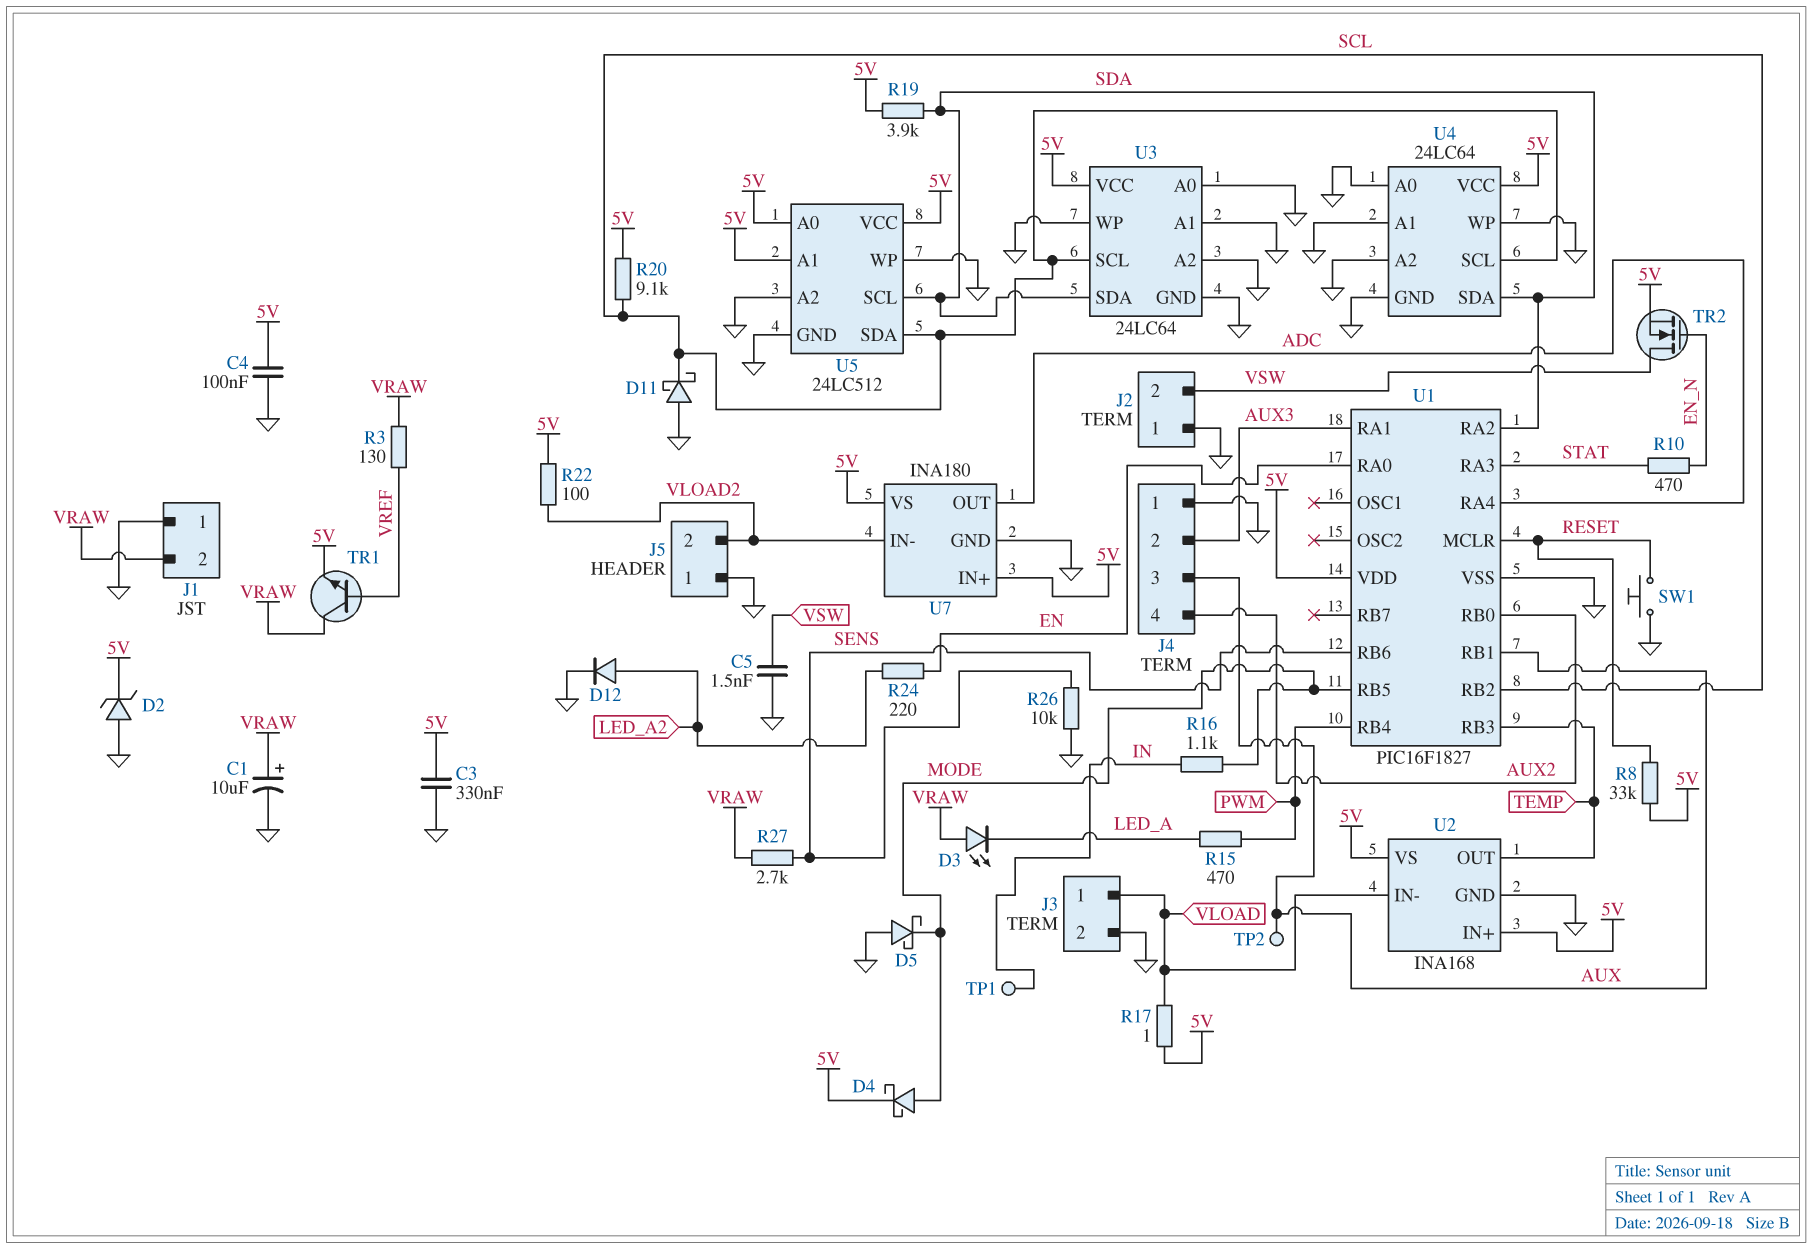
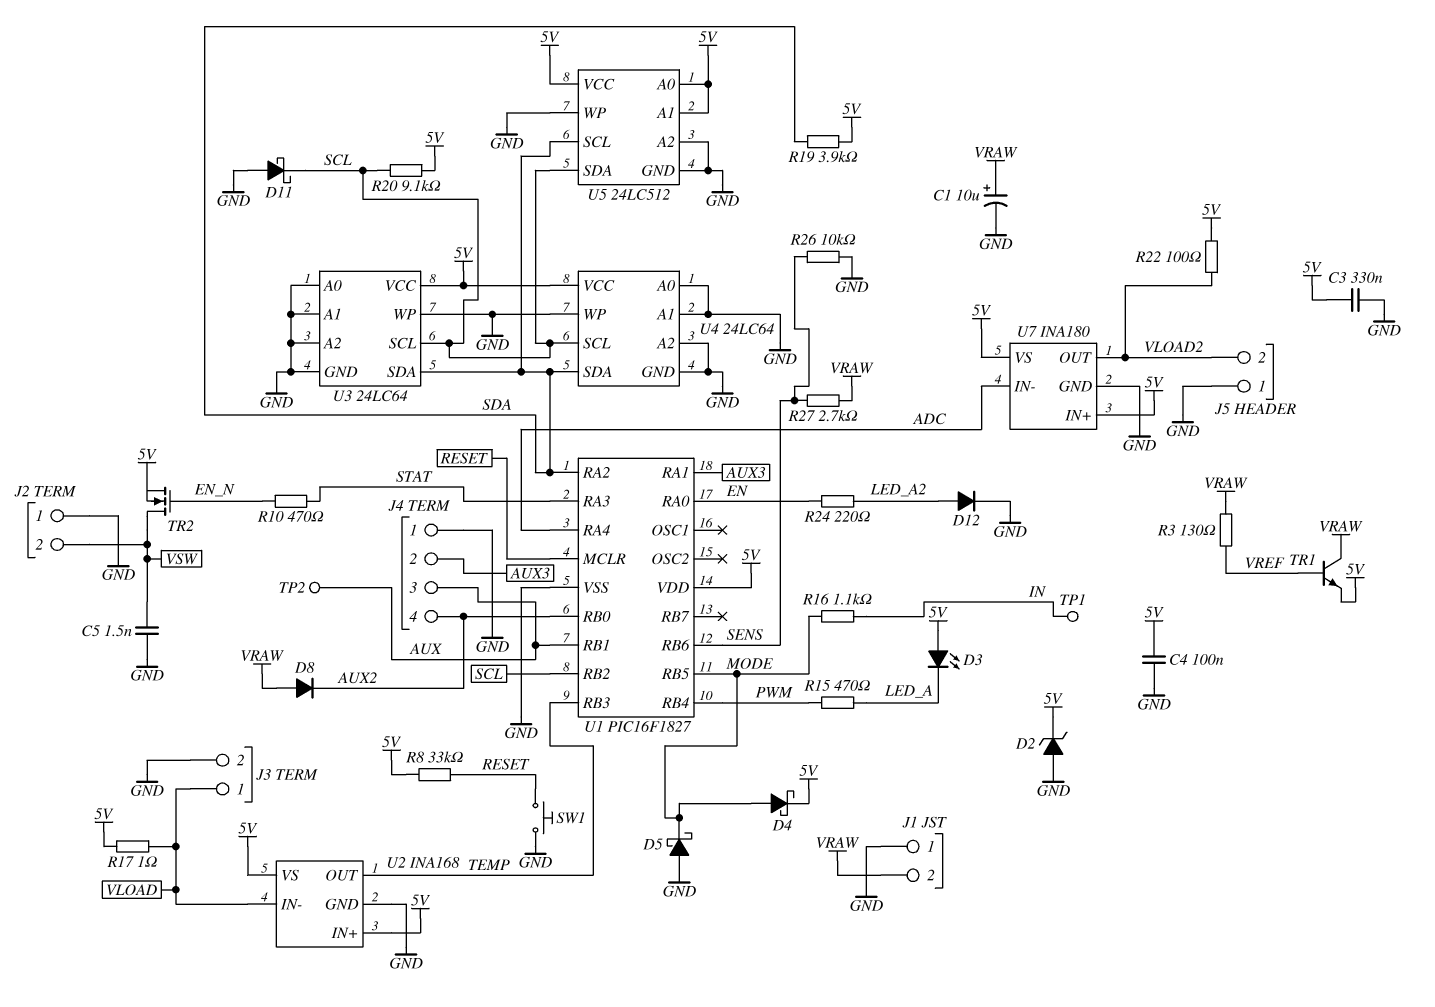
D3: LED (A VRAW, K LED_A) -> LED (A 5V, K LED_A)
D8: none -> diode (A VRAW, K AUX2)
U7 pin IN-: VLOAD2 -> ADC
U7 pin OUT: ADC -> VLOAD2

